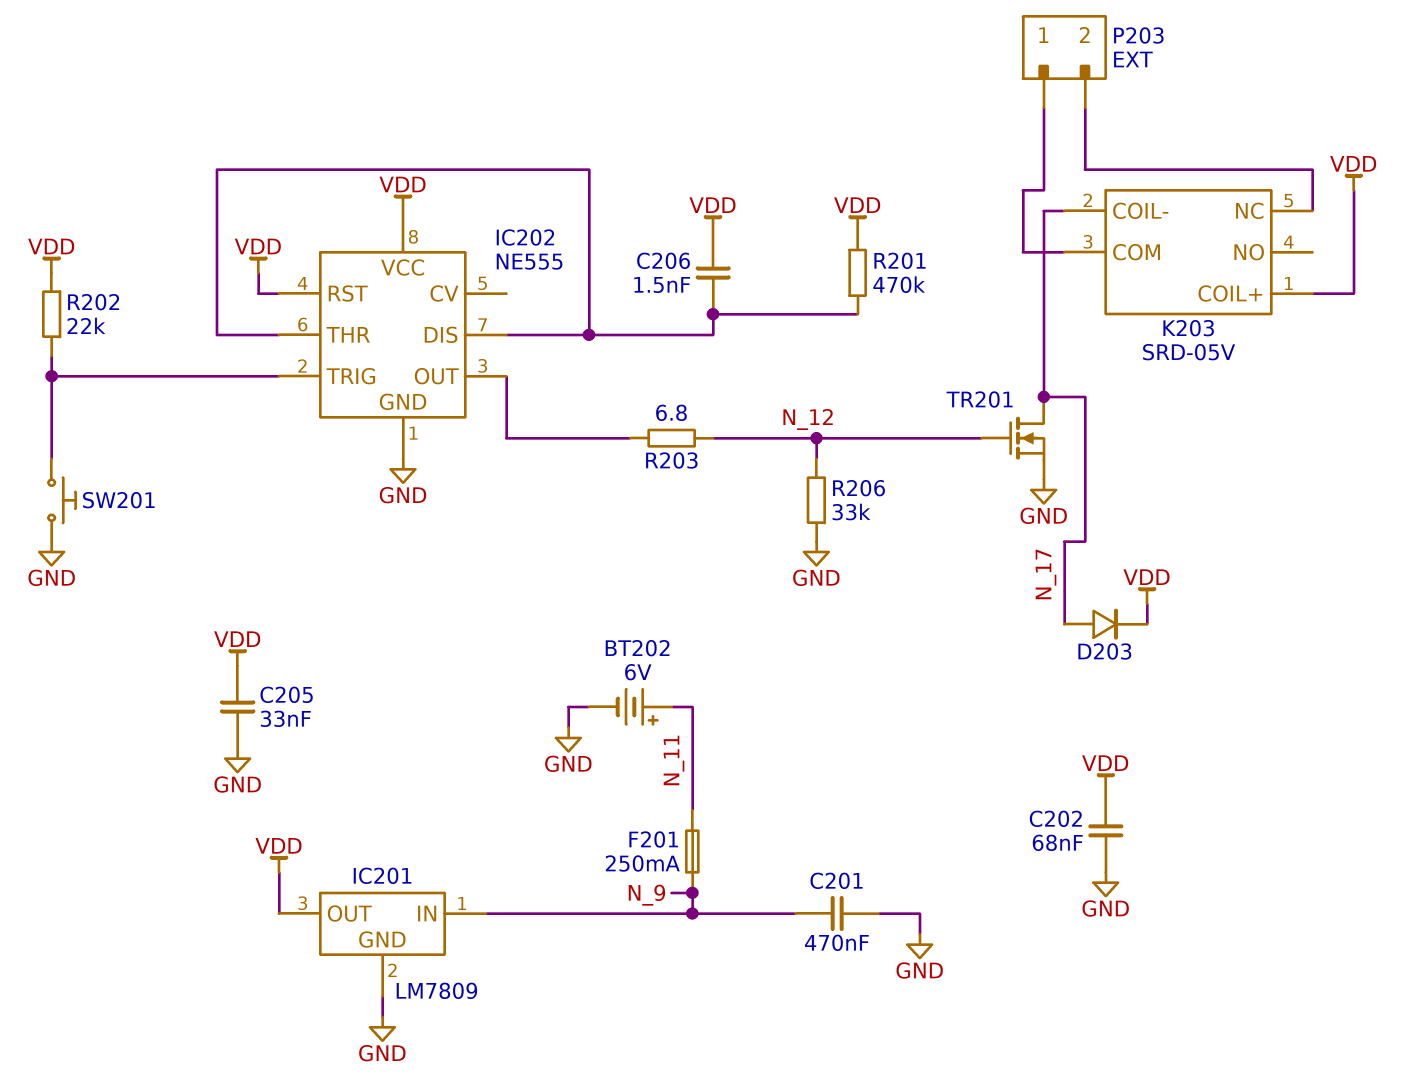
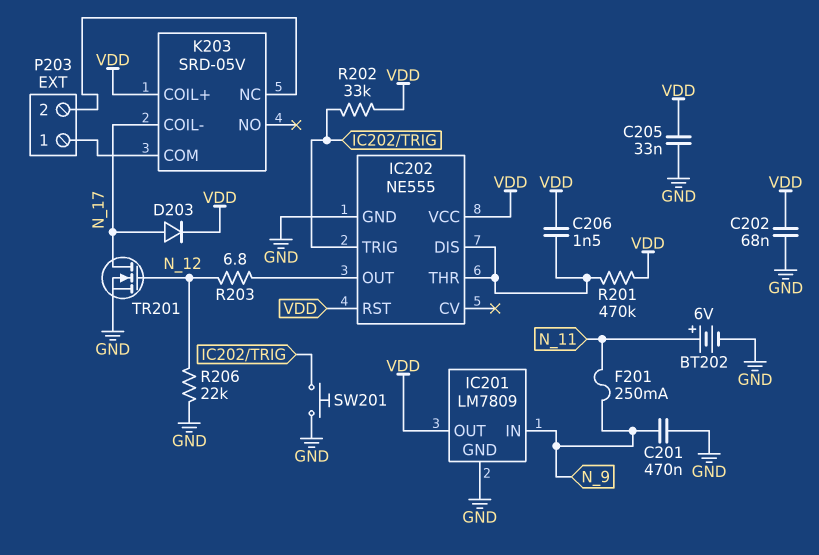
R202: 22k (IC202/TRIG, VDD) -> 33k (IC202/TRIG, VDD)
R206: 33k (GND, N_12) -> 22k (GND, N_12)

